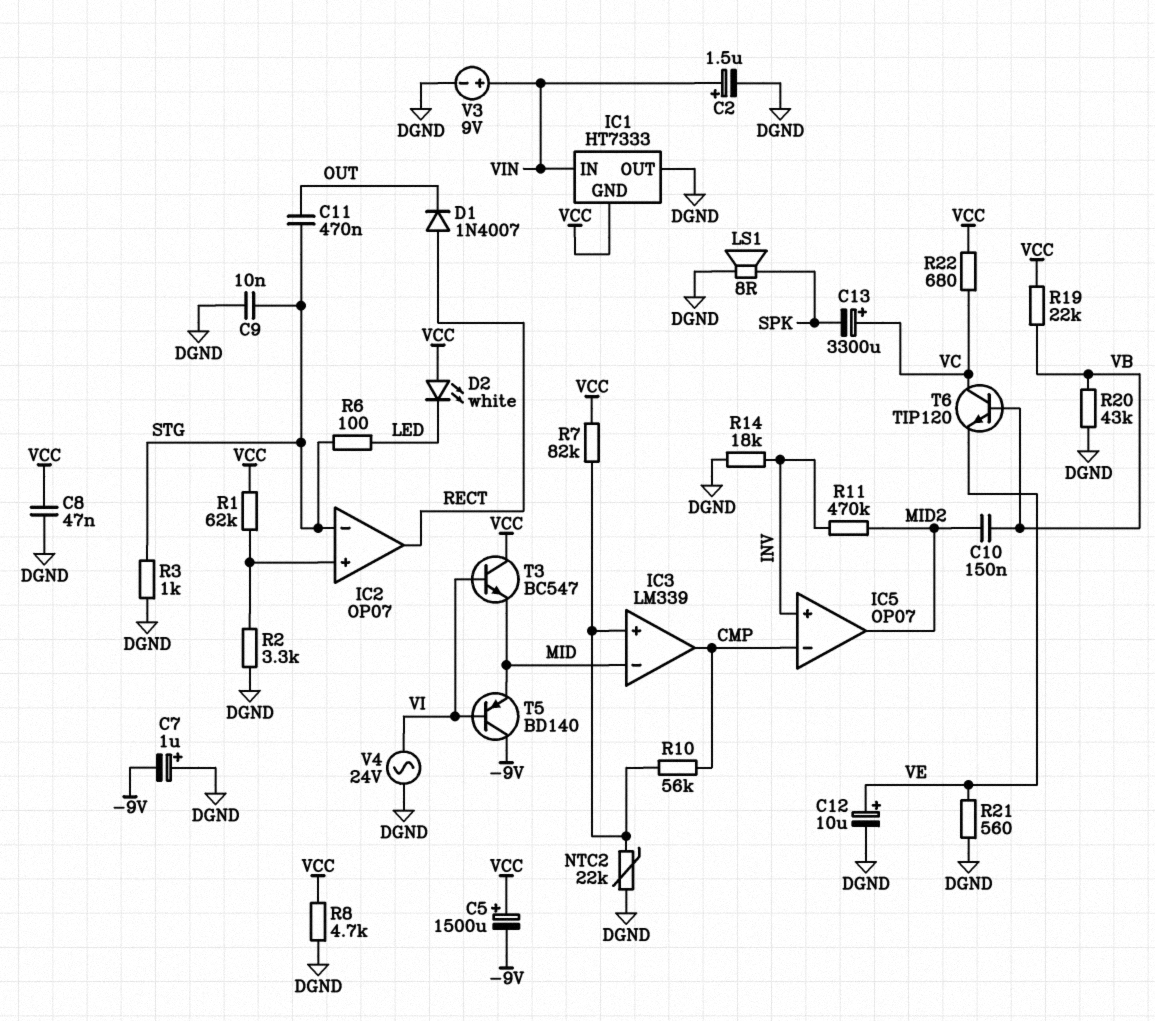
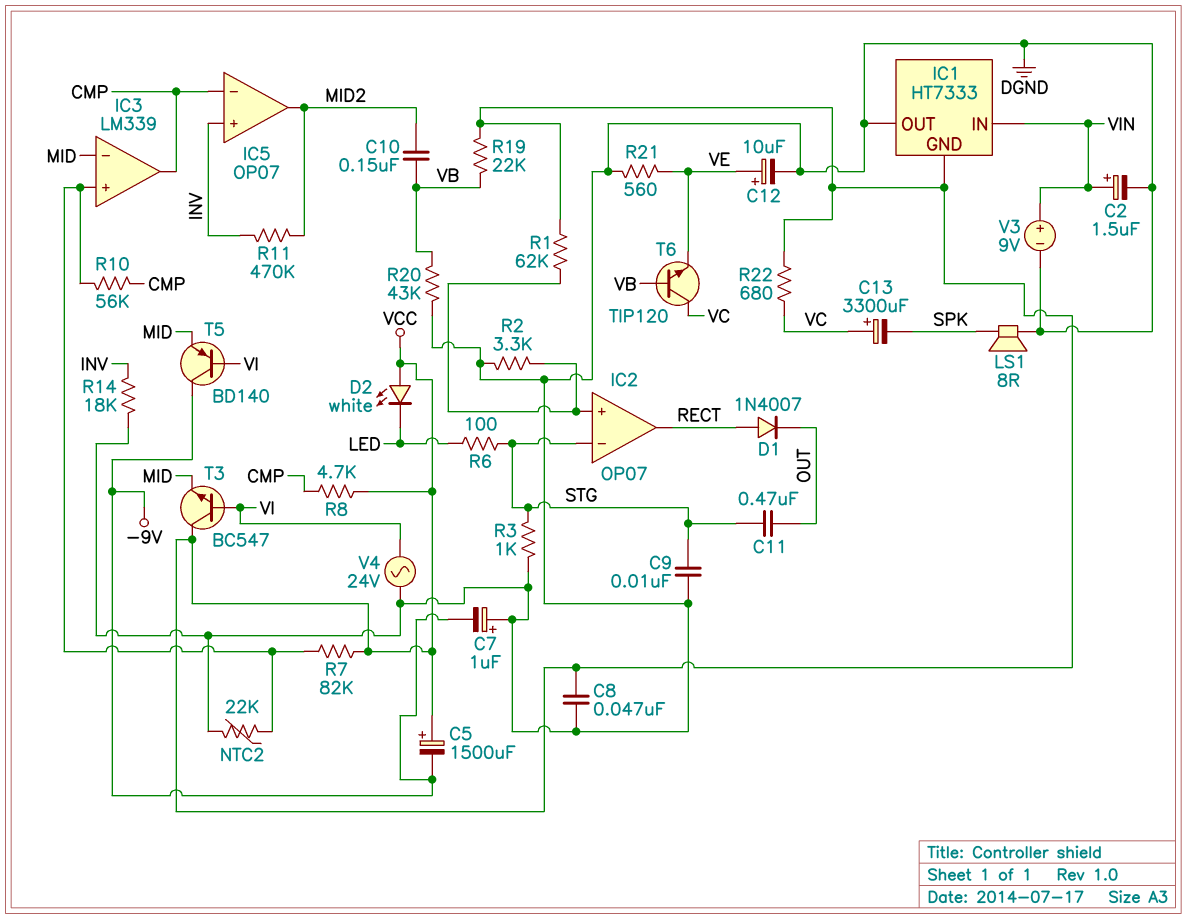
R8: 4.7k (DGND, VCC) -> 4.7k (CMP, VCC)

